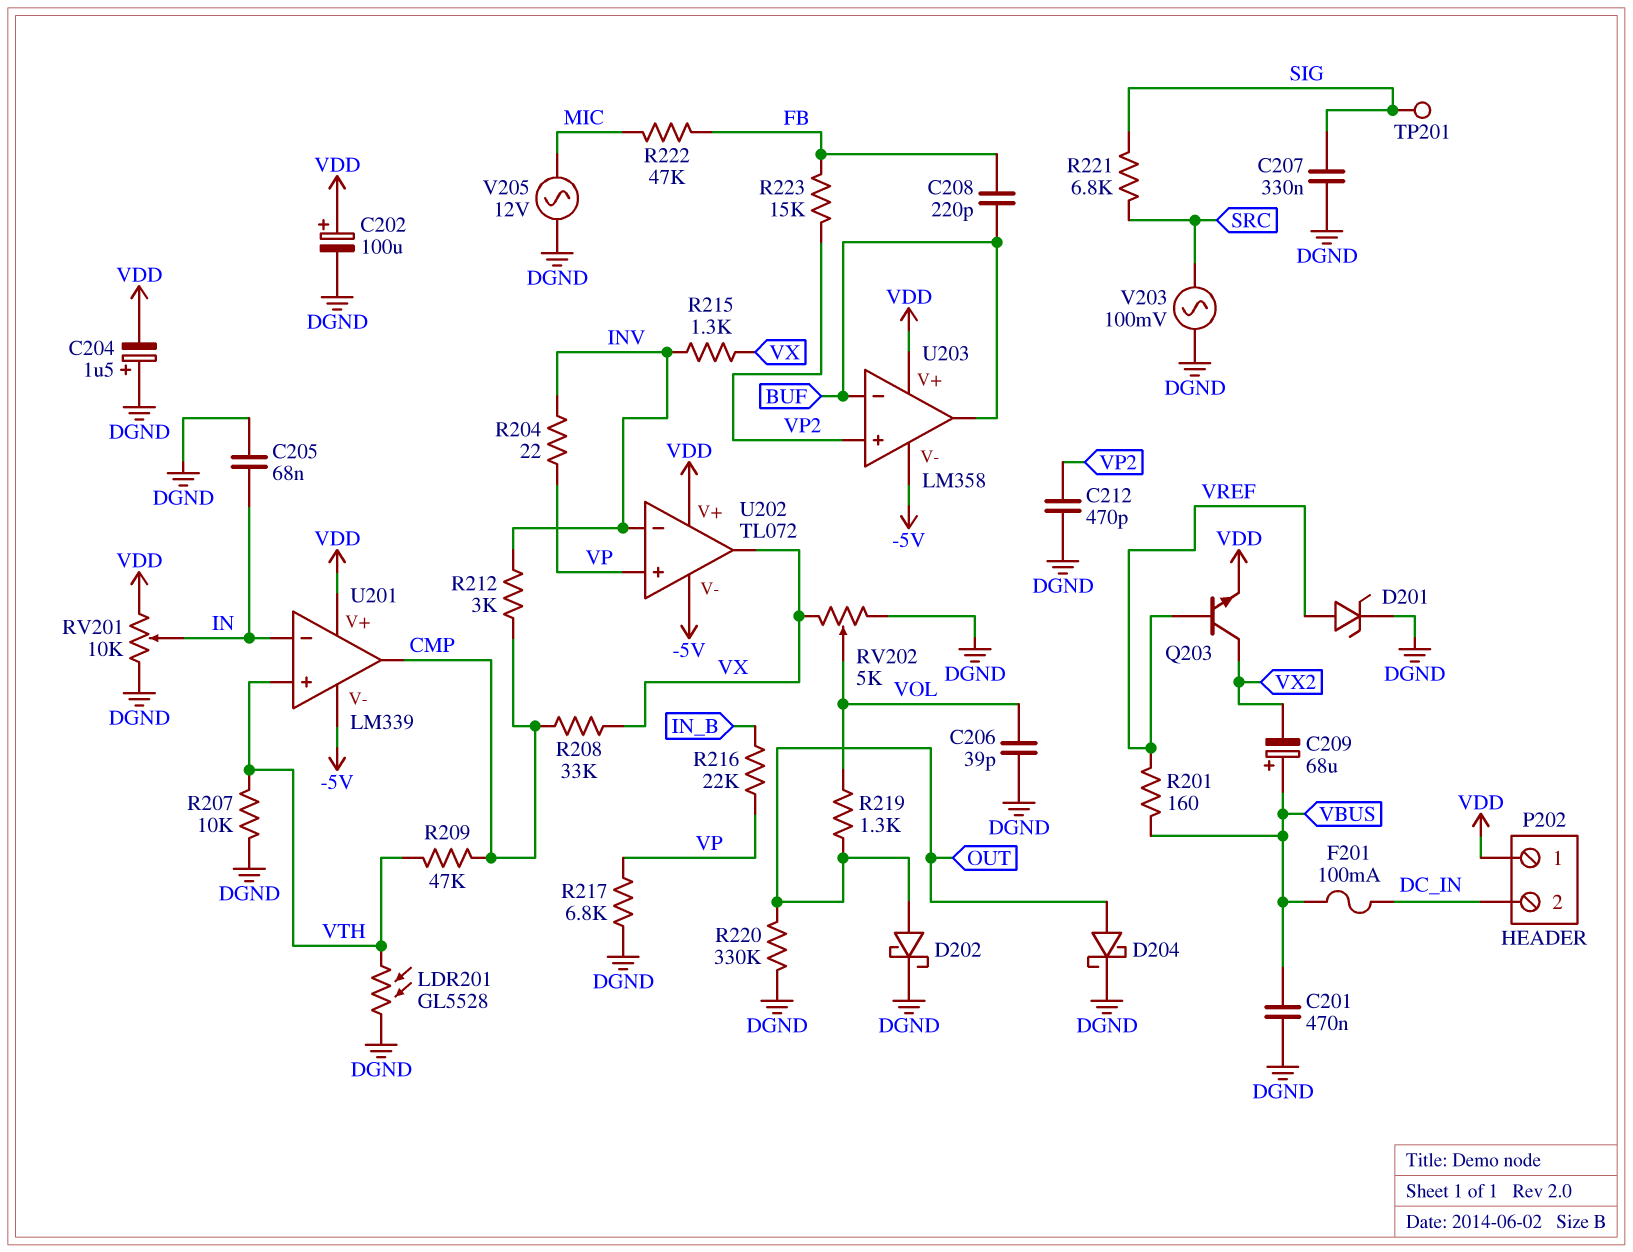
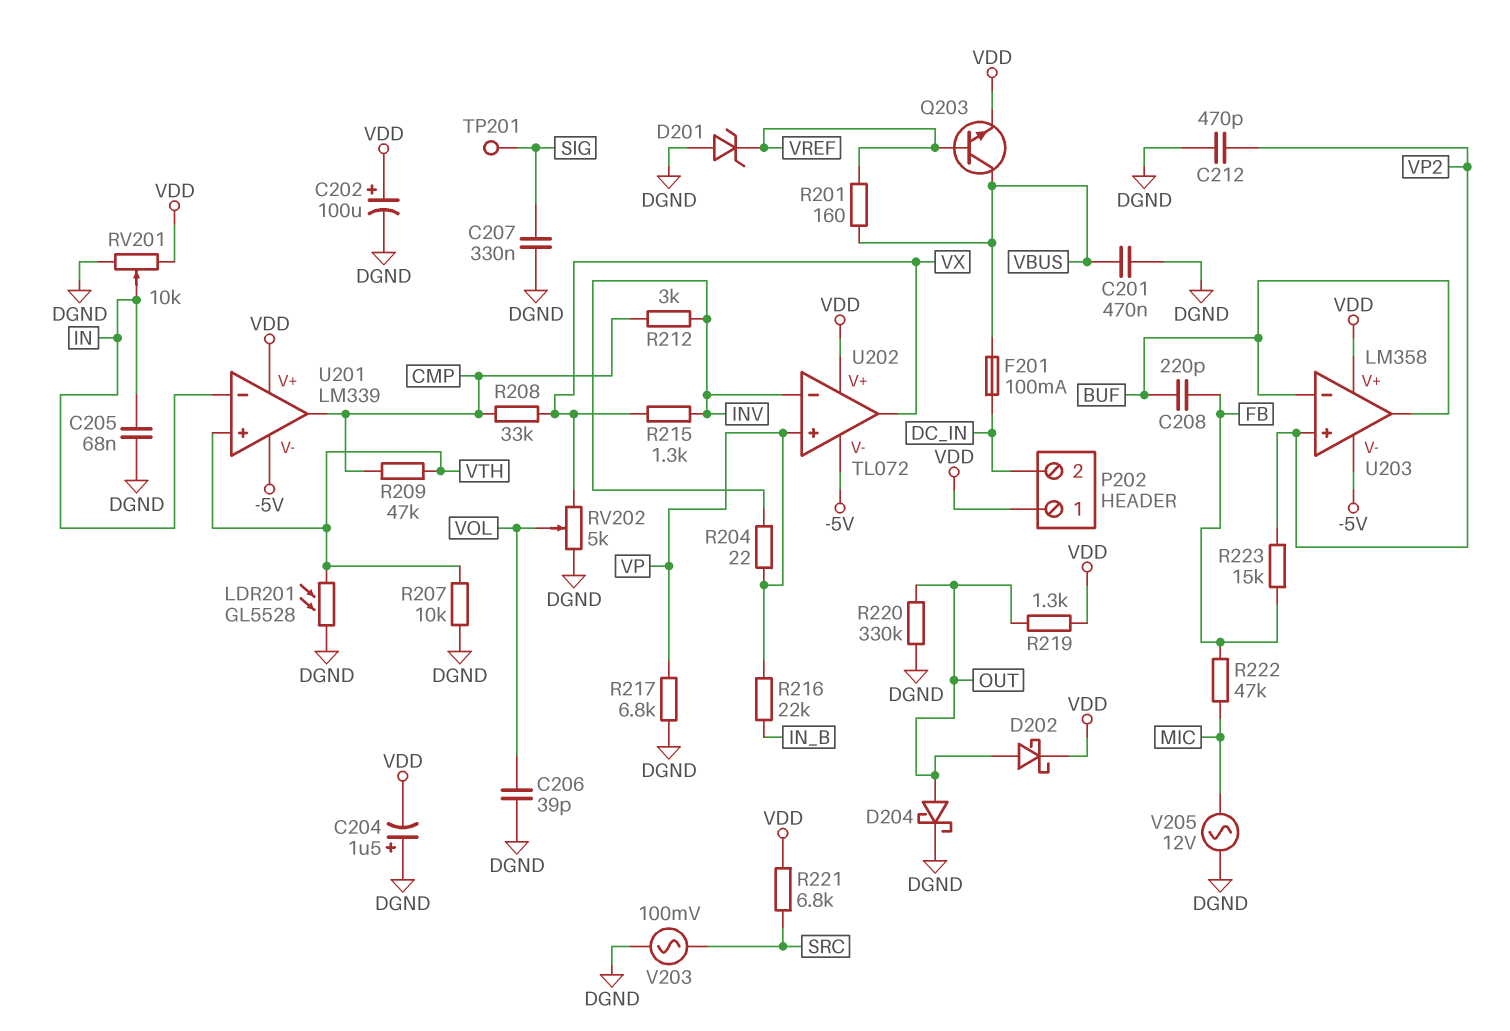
C209: 68uF (plus VBUS, minus VX2) -> none
D201: zener (A VREF, K DGND) -> zener (A DGND, K VREF)
D202: schottky (A OUT, K DGND) -> schottky (A OUT, K VDD)
Q203: NPN (B VREF, C VX2, E VDD) -> NPN (B VREF, C VBUS, E VDD)
R219: 1.3k (OUT, VOL) -> 1.3k (OUT, VDD)
R221: 6.8k (SIG, SRC) -> 6.8k (SRC, VDD)

